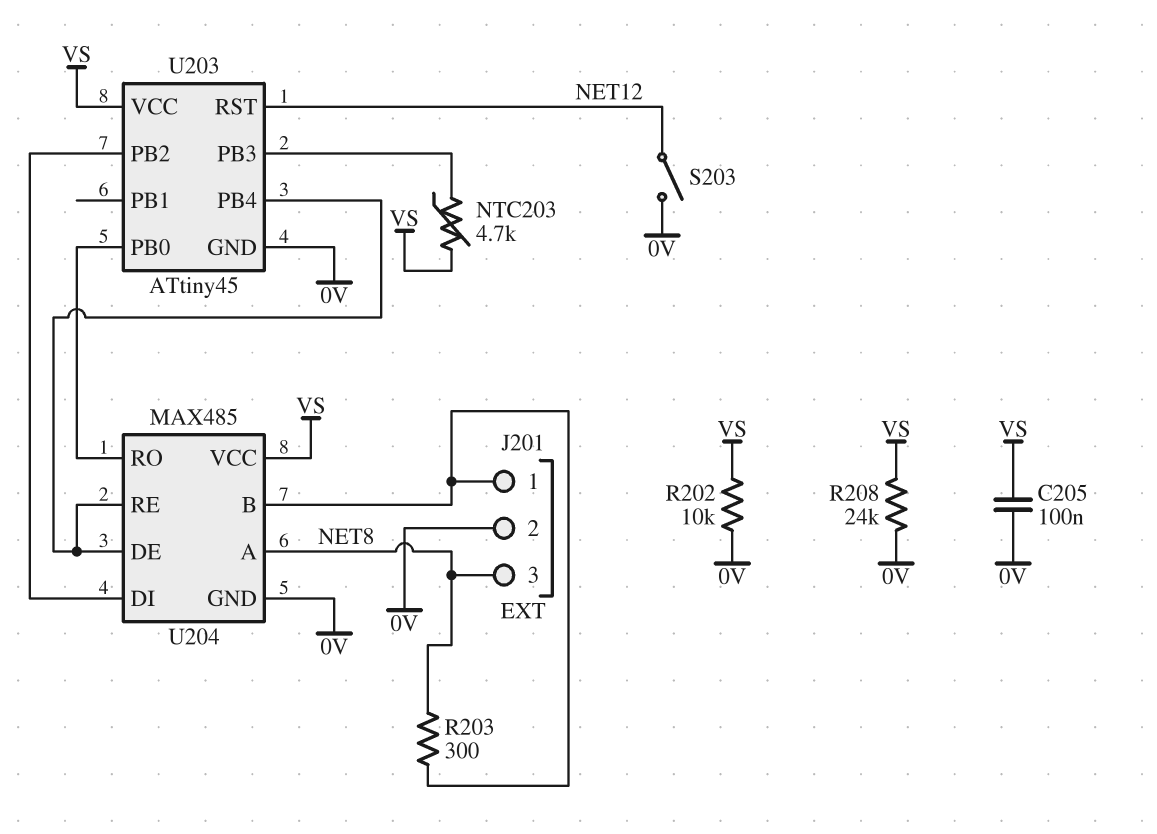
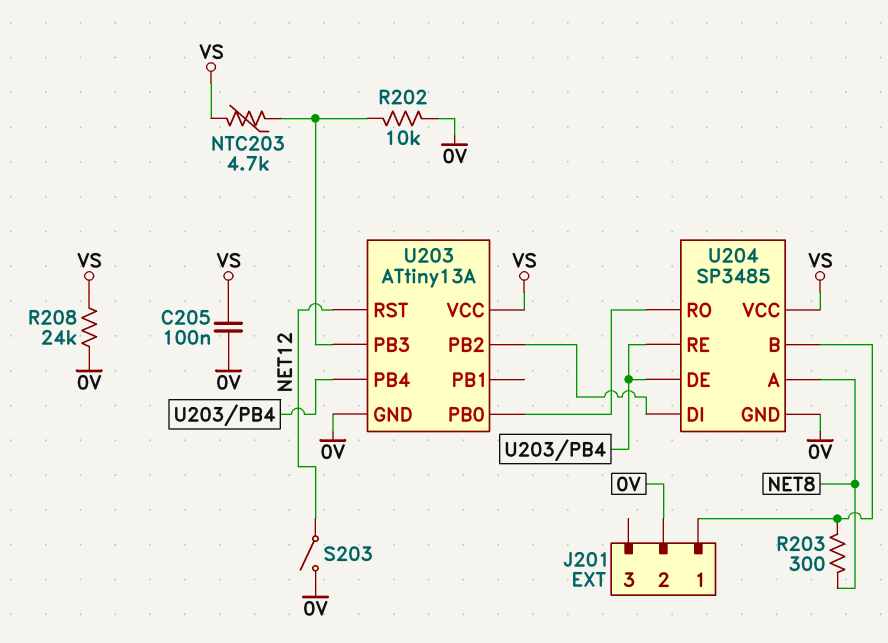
J201 pin 3: NET8 -> none
R202: 10k (0V, VS) -> 10k (0V, U203/PB3)
U203: ATtiny45 -> ATtiny13A
U204: MAX485 -> SP3485

